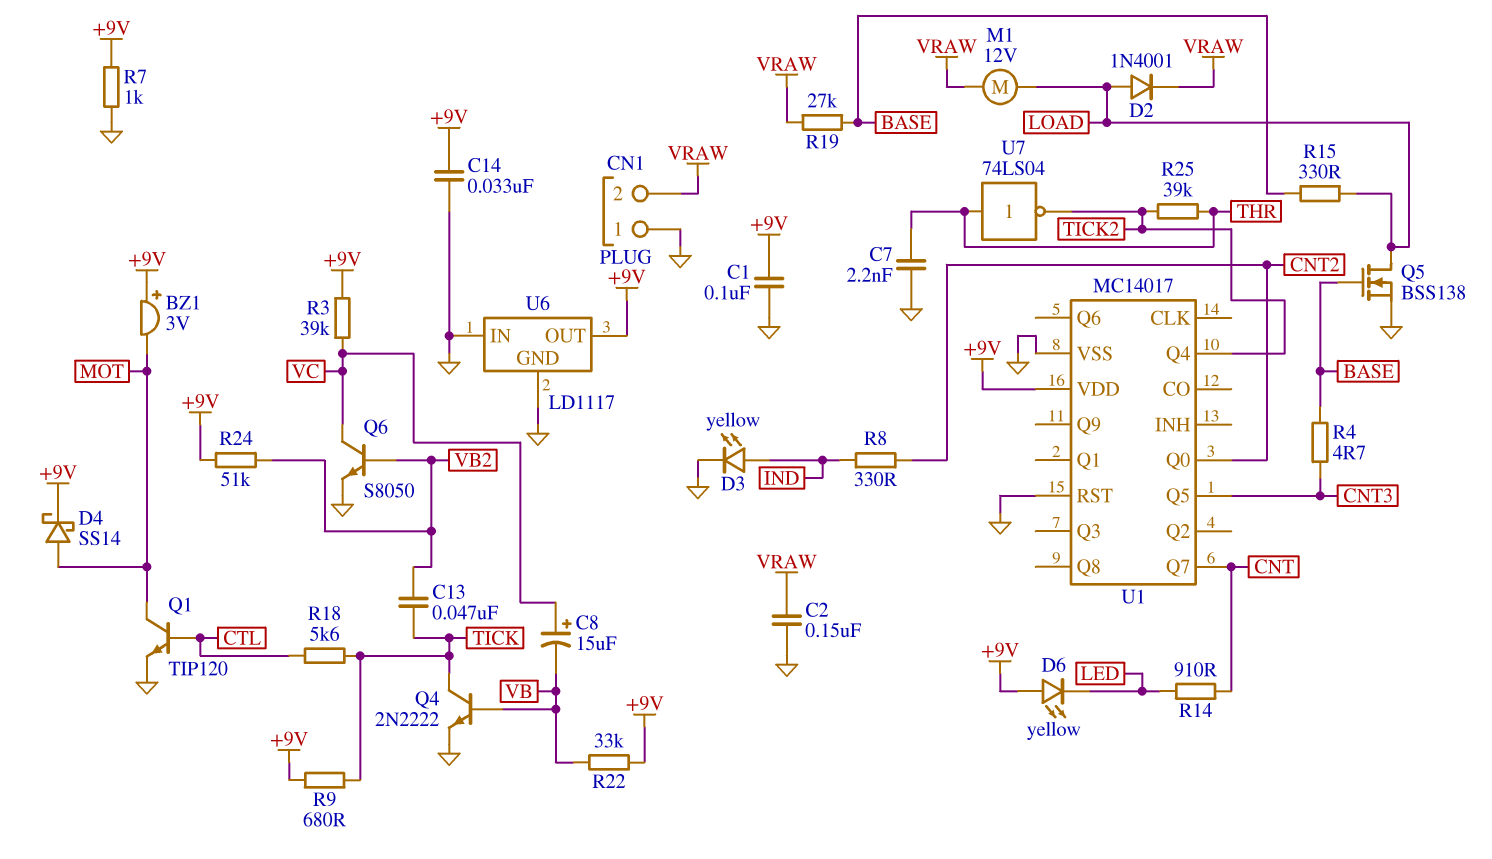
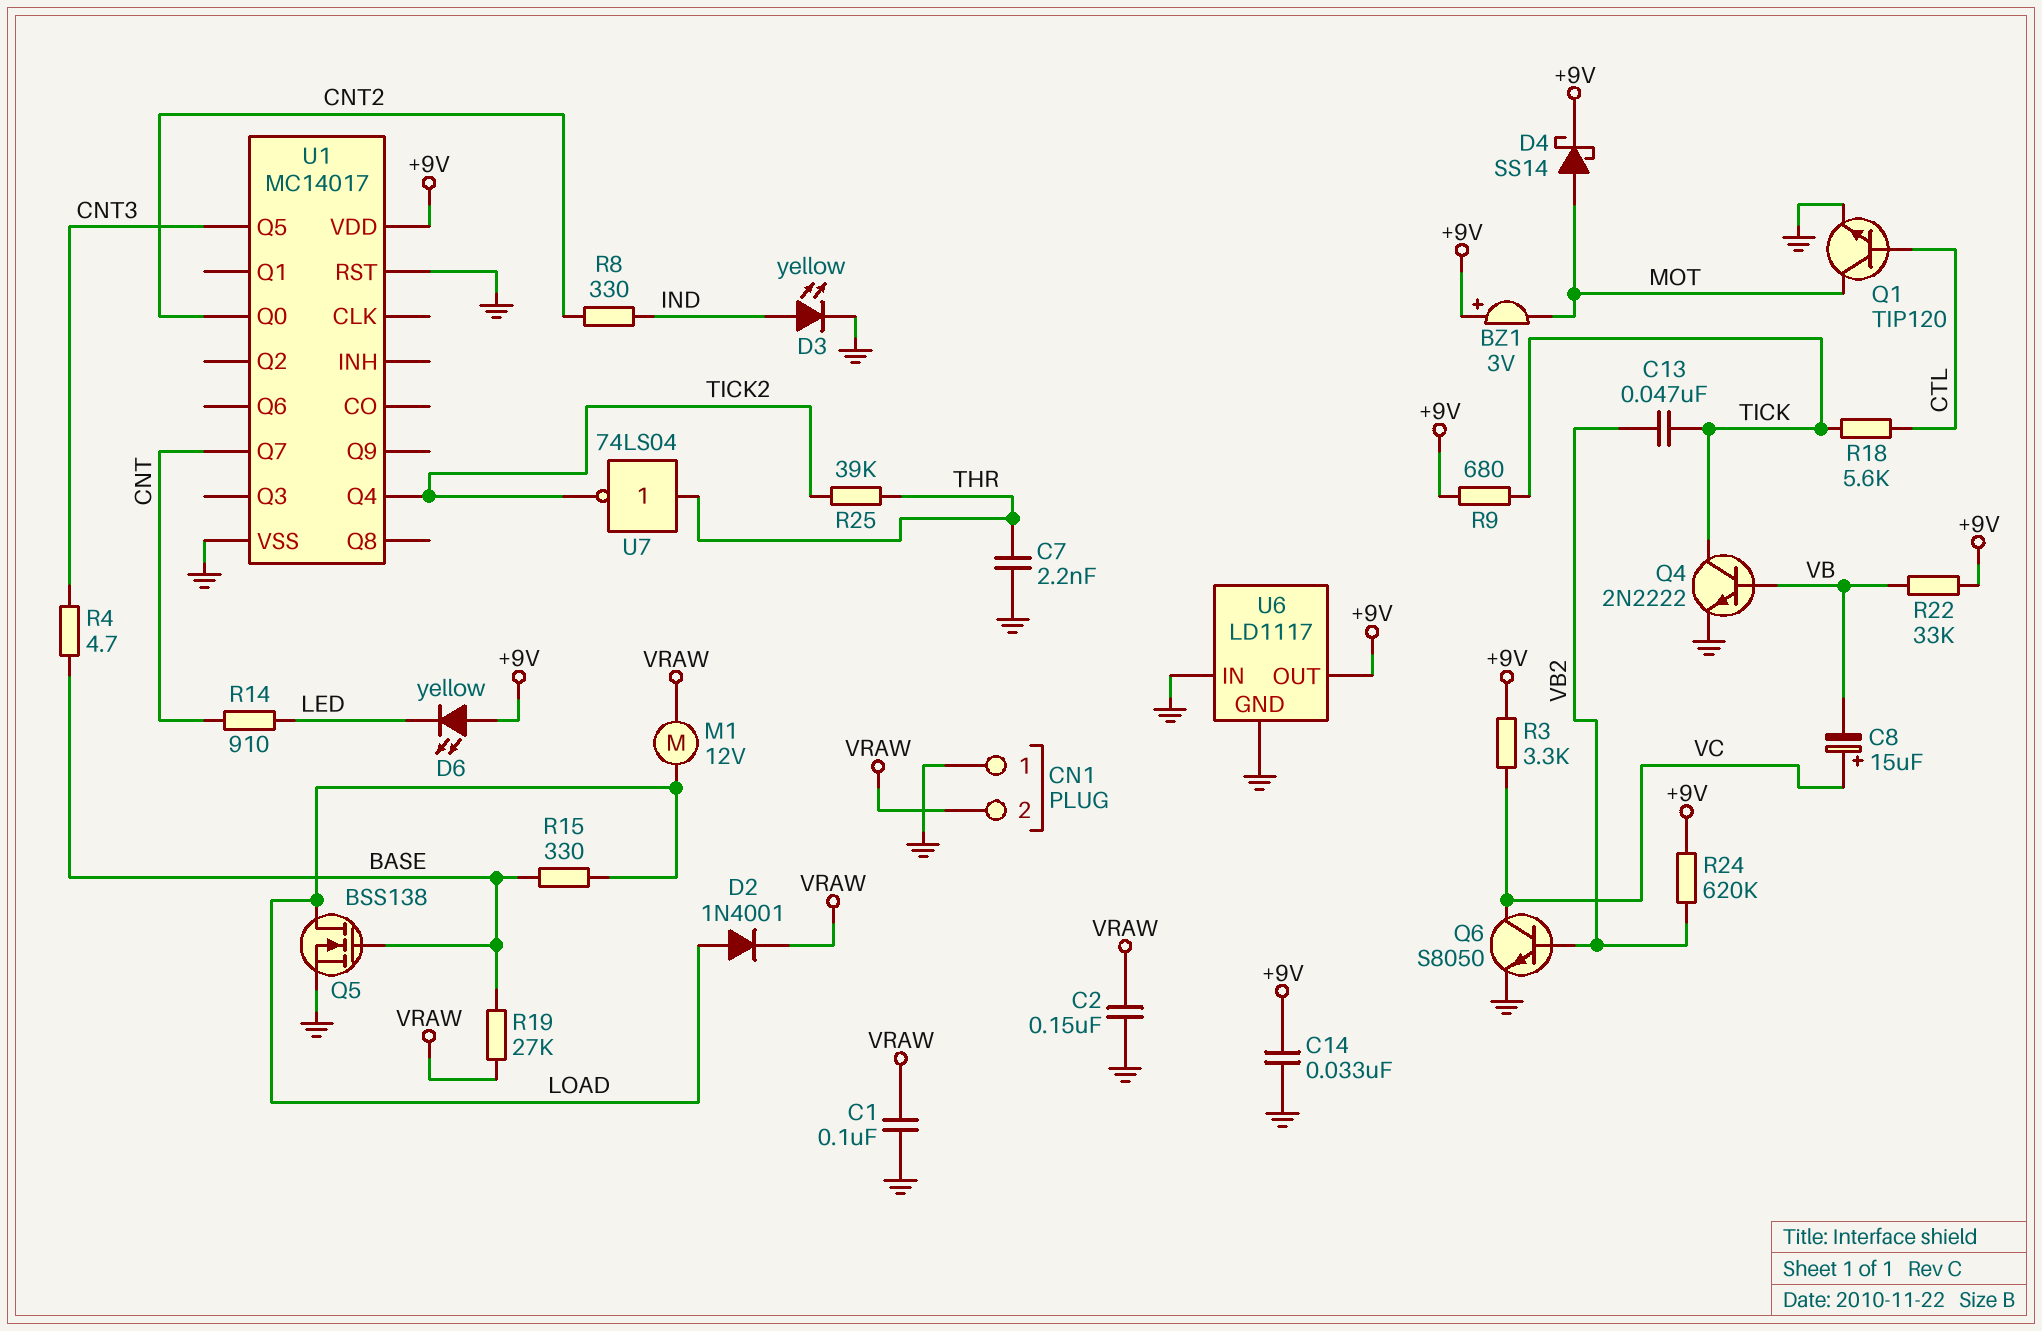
C1: 100nF (+9V, GND) -> 100nF (GND, VRAW)
R3: 39k (+9V, VC) -> 3.3k (+9V, VC)
R7: 1k (+9V, GND) -> none
R24: 51k (+9V, VB2) -> 620k (+9V, VB2)

